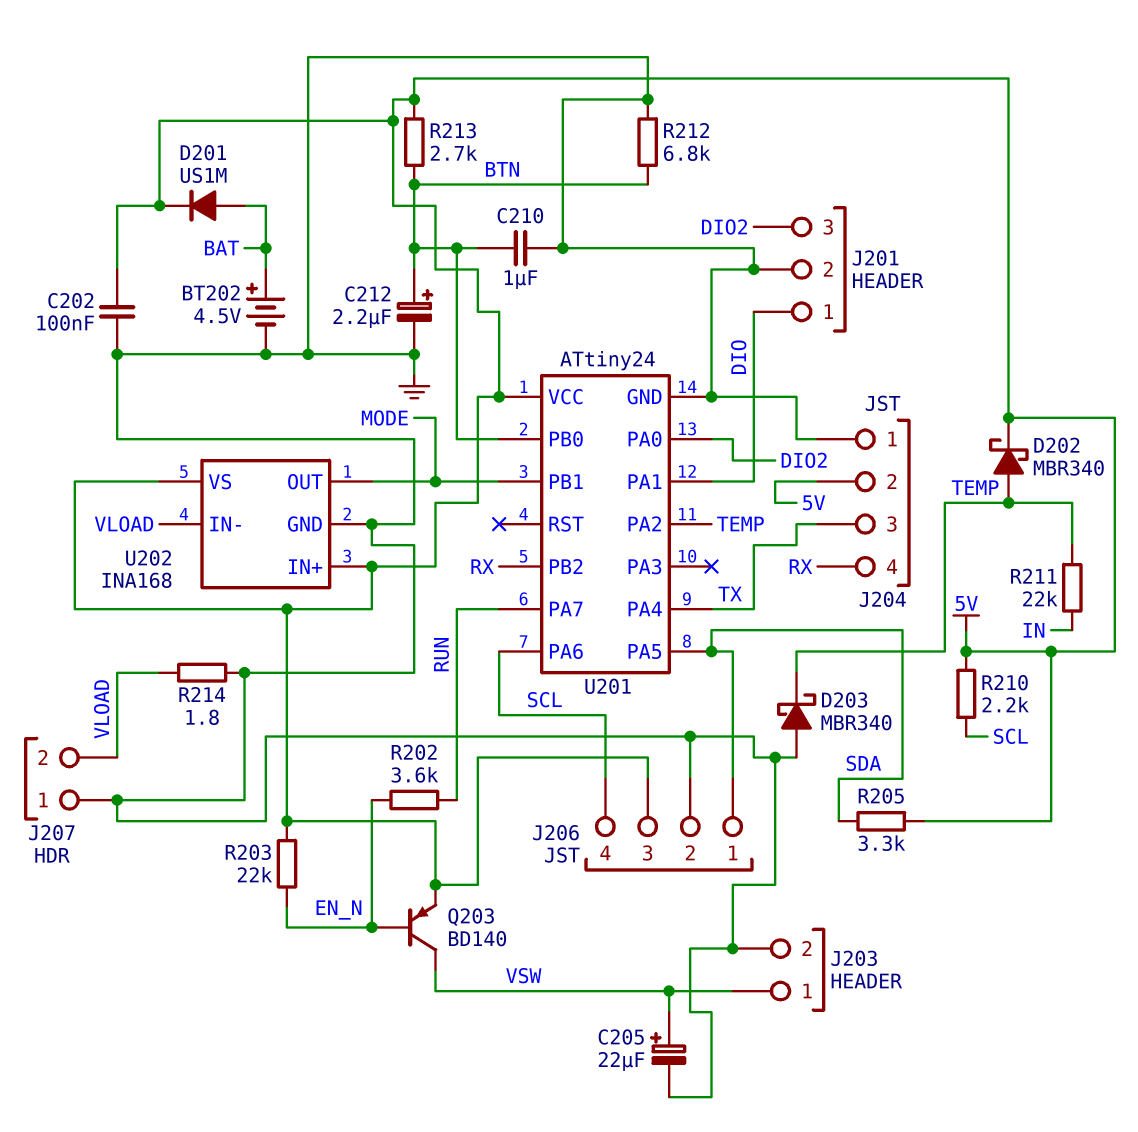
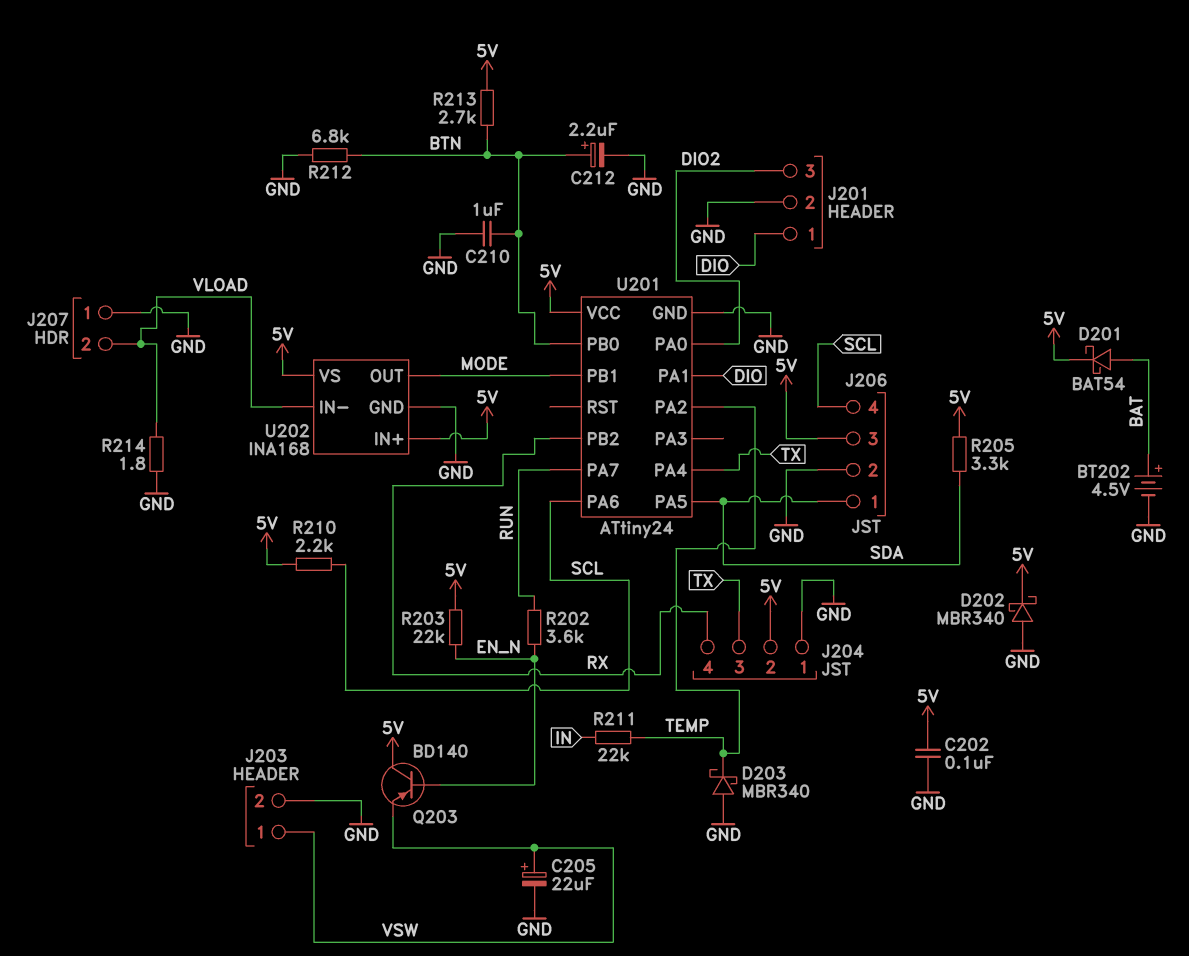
D201: diode US1M (A BAT, K 5V) -> schottky BAT54 (A BAT, K 5V)
D202: schottky MBR340 (A TEMP, K 5V) -> schottky MBR340 (A GND, K 5V)
Q203: PNP BD140 (B EN_N, C VSW, E 5V) -> PNP BD140 (B EN_N, C 5V, E VSW)

